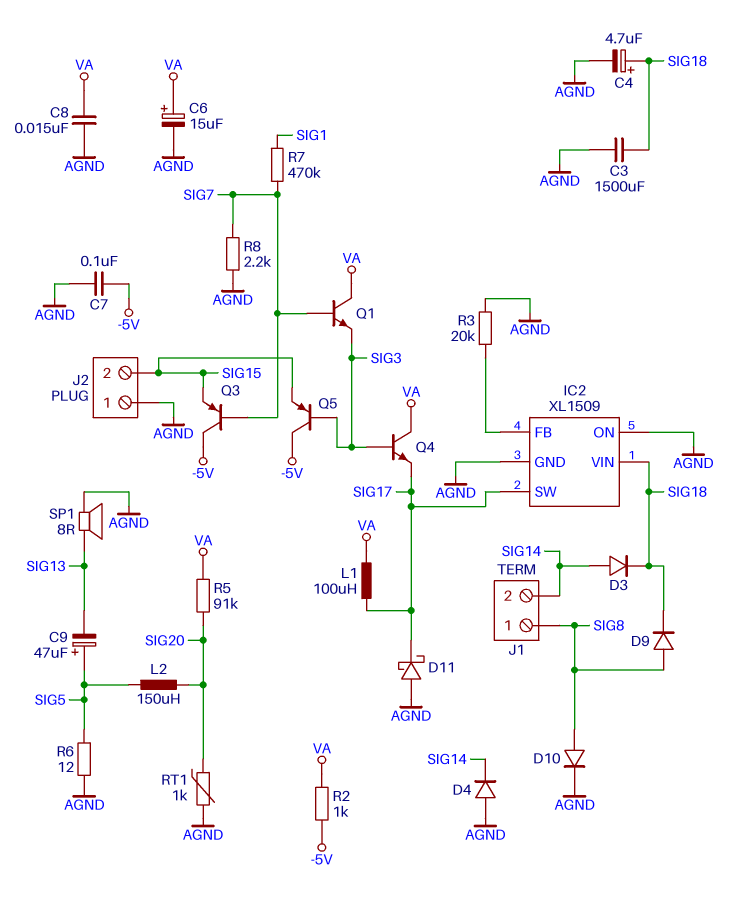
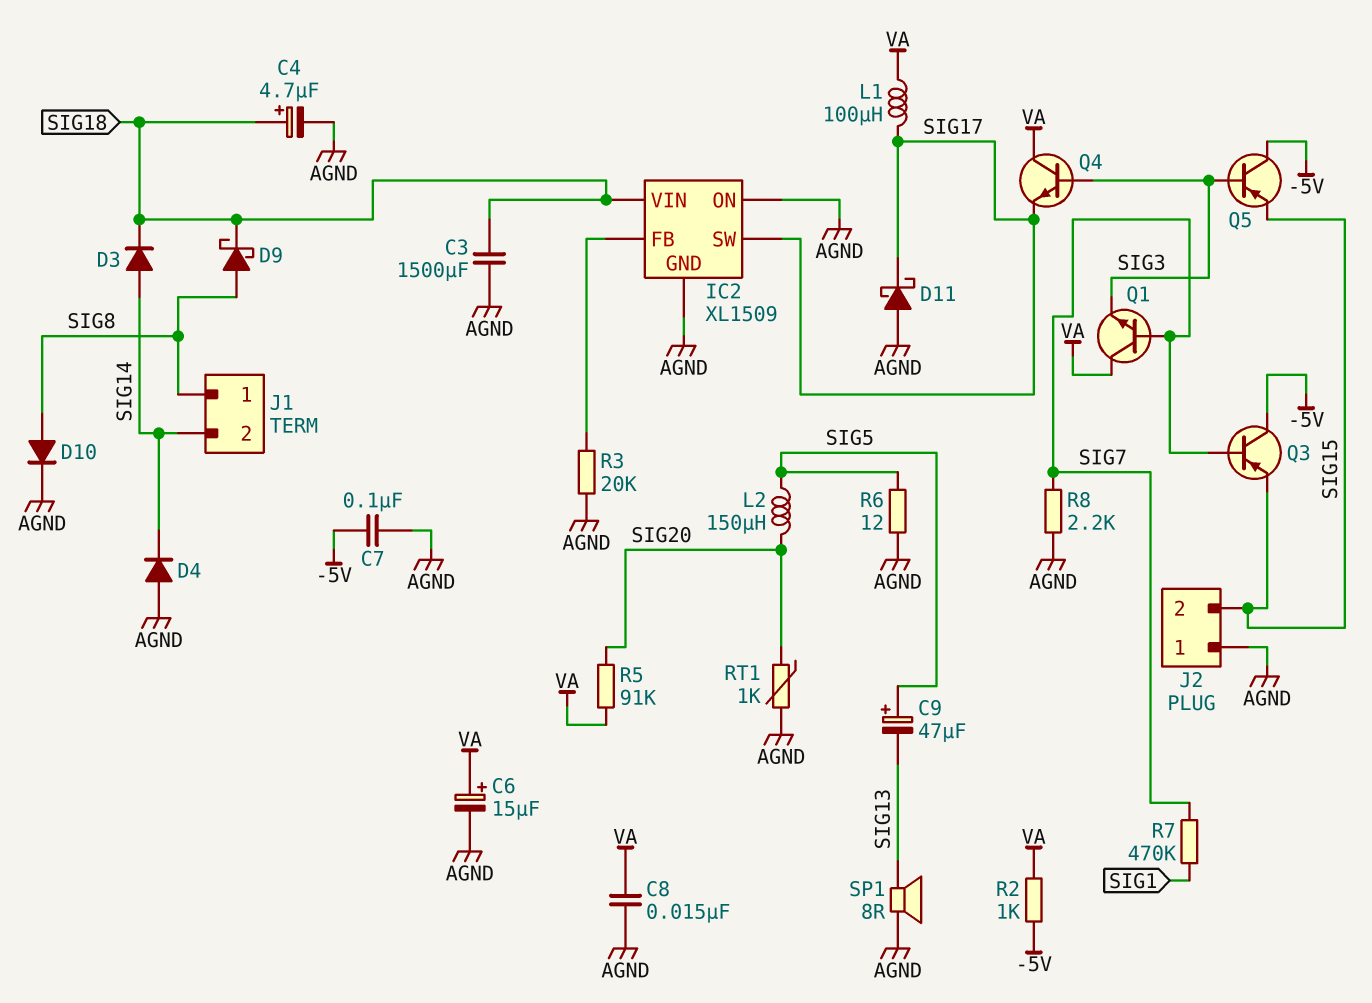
D9: diode (A SIG8, K SIG18) -> schottky (A SIG8, K SIG18)

